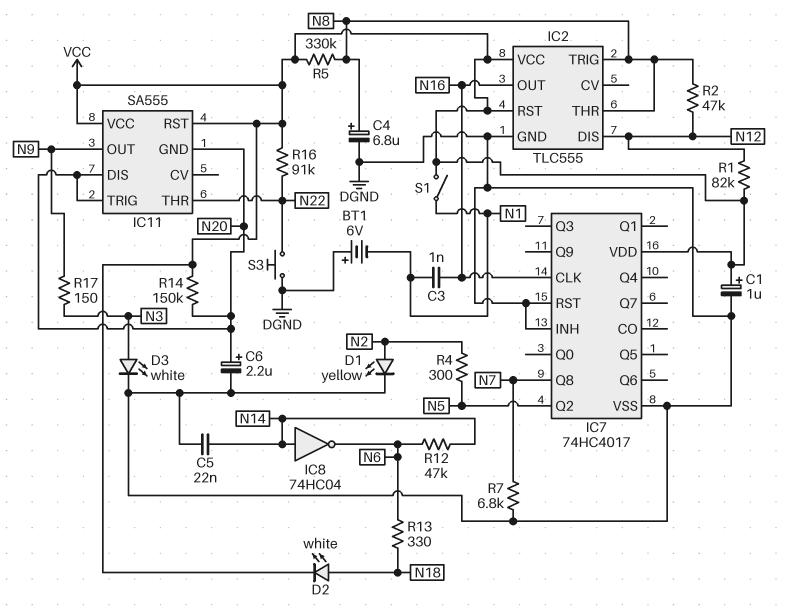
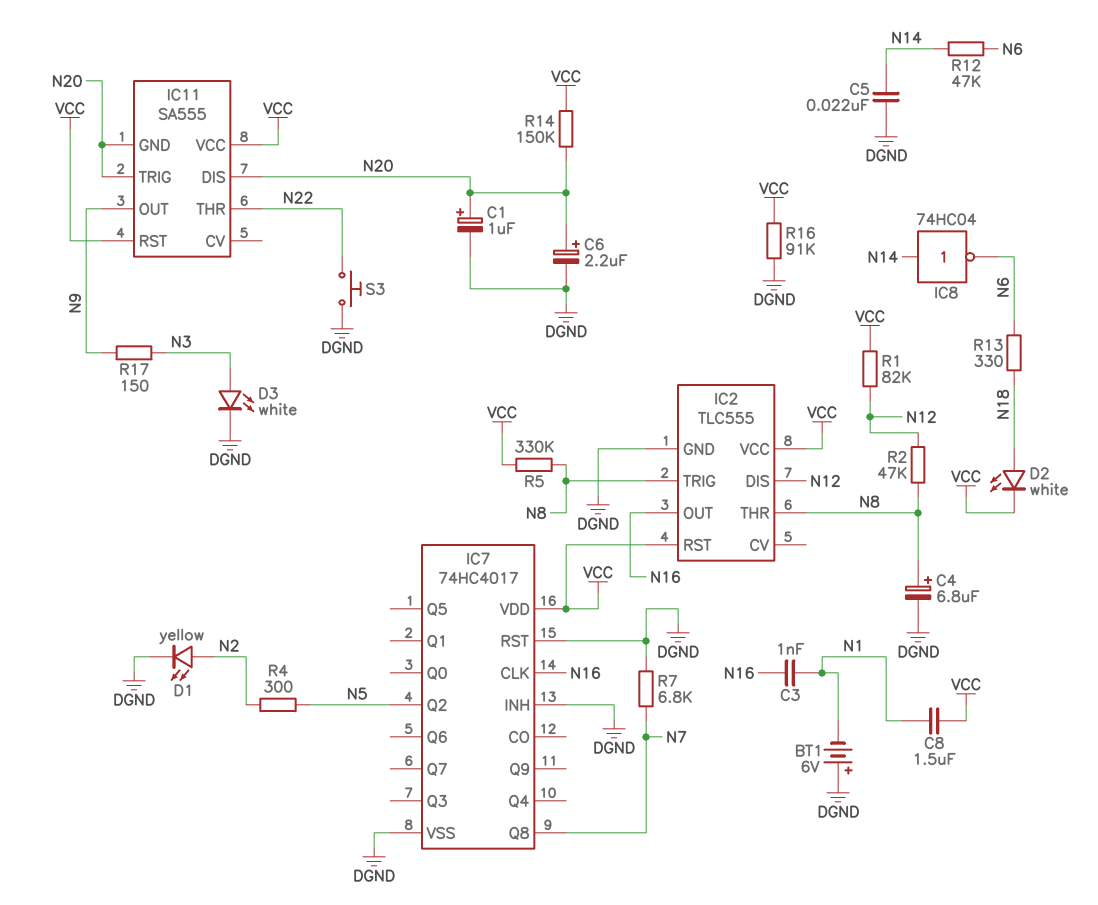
C1: 1uF (plus VCC, minus DGND) -> 1uF (plus N20, minus DGND)
C8: none -> 1.5uF (N1, VCC)
R16: 91k (N22, VCC) -> 91k (DGND, VCC)
S1: switch (N1, VCC) -> none

